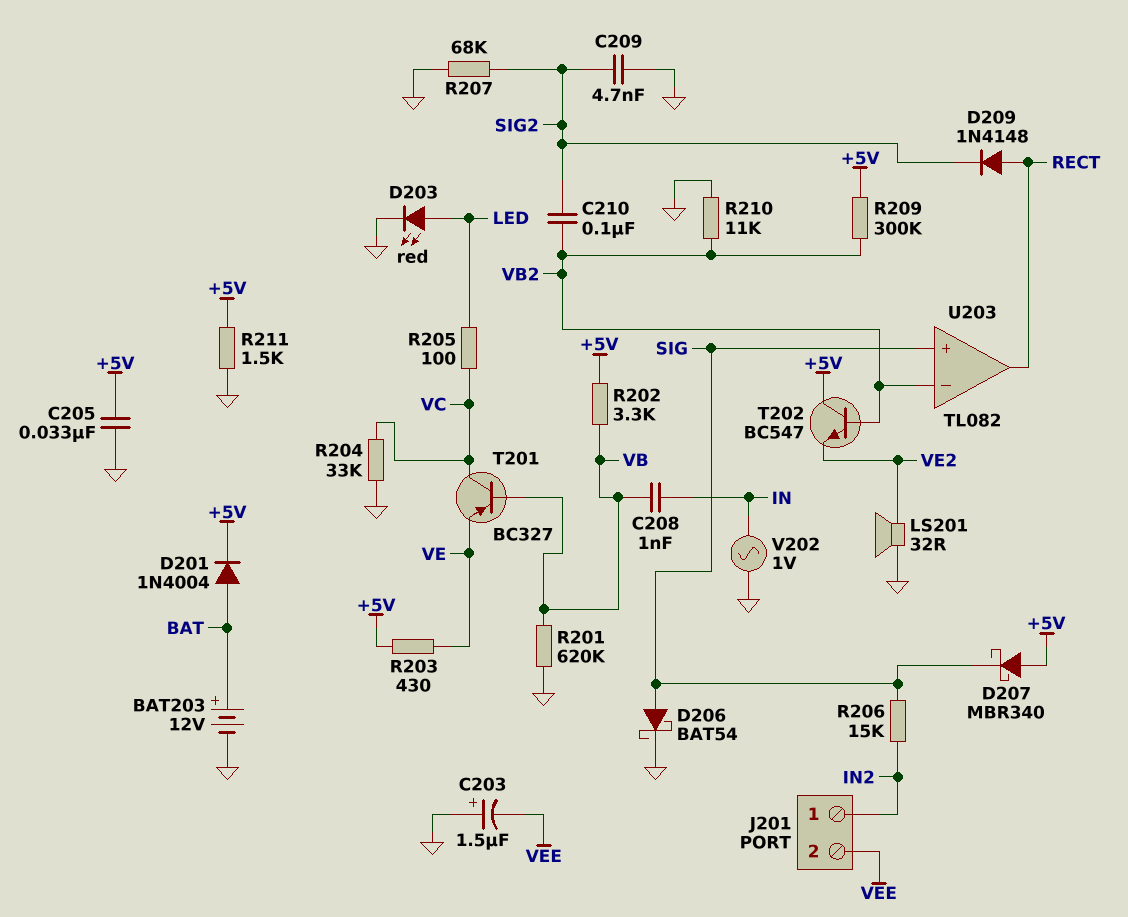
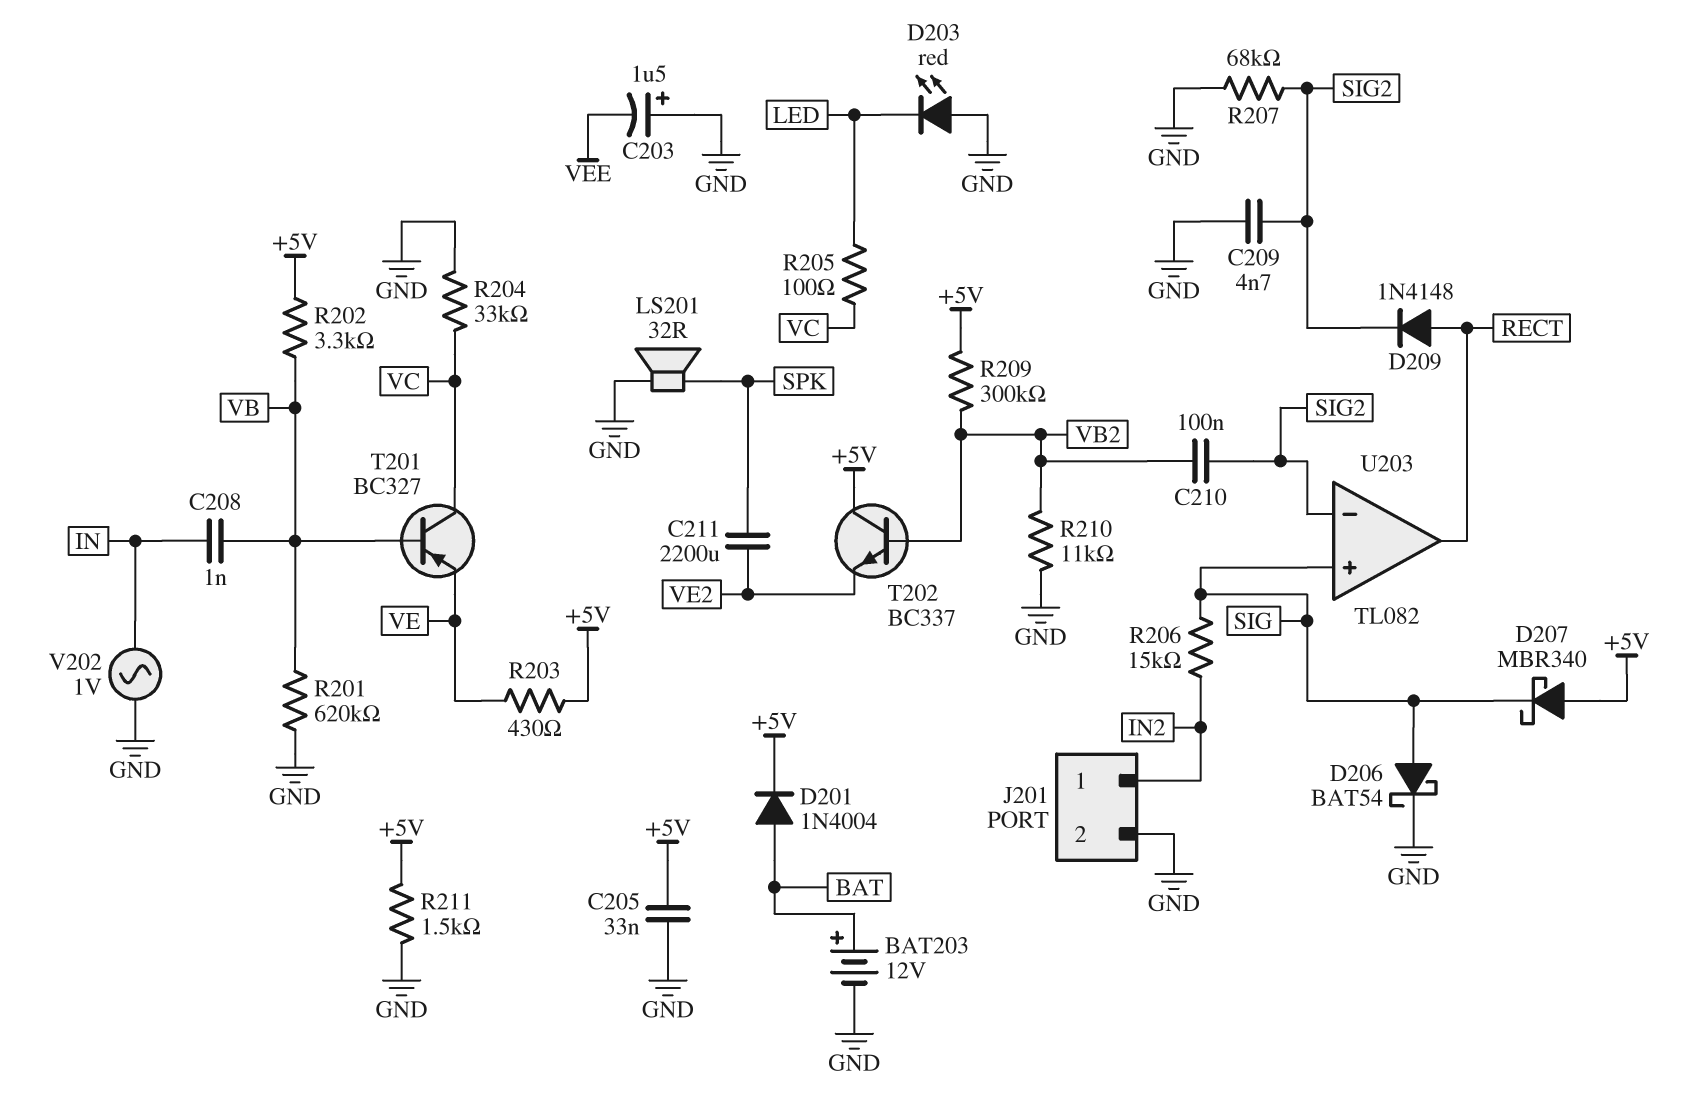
C211: none -> 2200uF (SPK, VE2)
D203: LED red (A LED, K GND) -> LED red (A GND, K LED)
J201 pin 2: VEE -> GND
LS201: speaker 32R (GND, VE2) -> speaker 32R (GND, SPK)
T202: NPN BC547 (B VB2, C +5V, E VE2) -> NPN BC337 (B VB2, C +5V, E VE2)
U203 pin in-: VB2 -> SIG2

